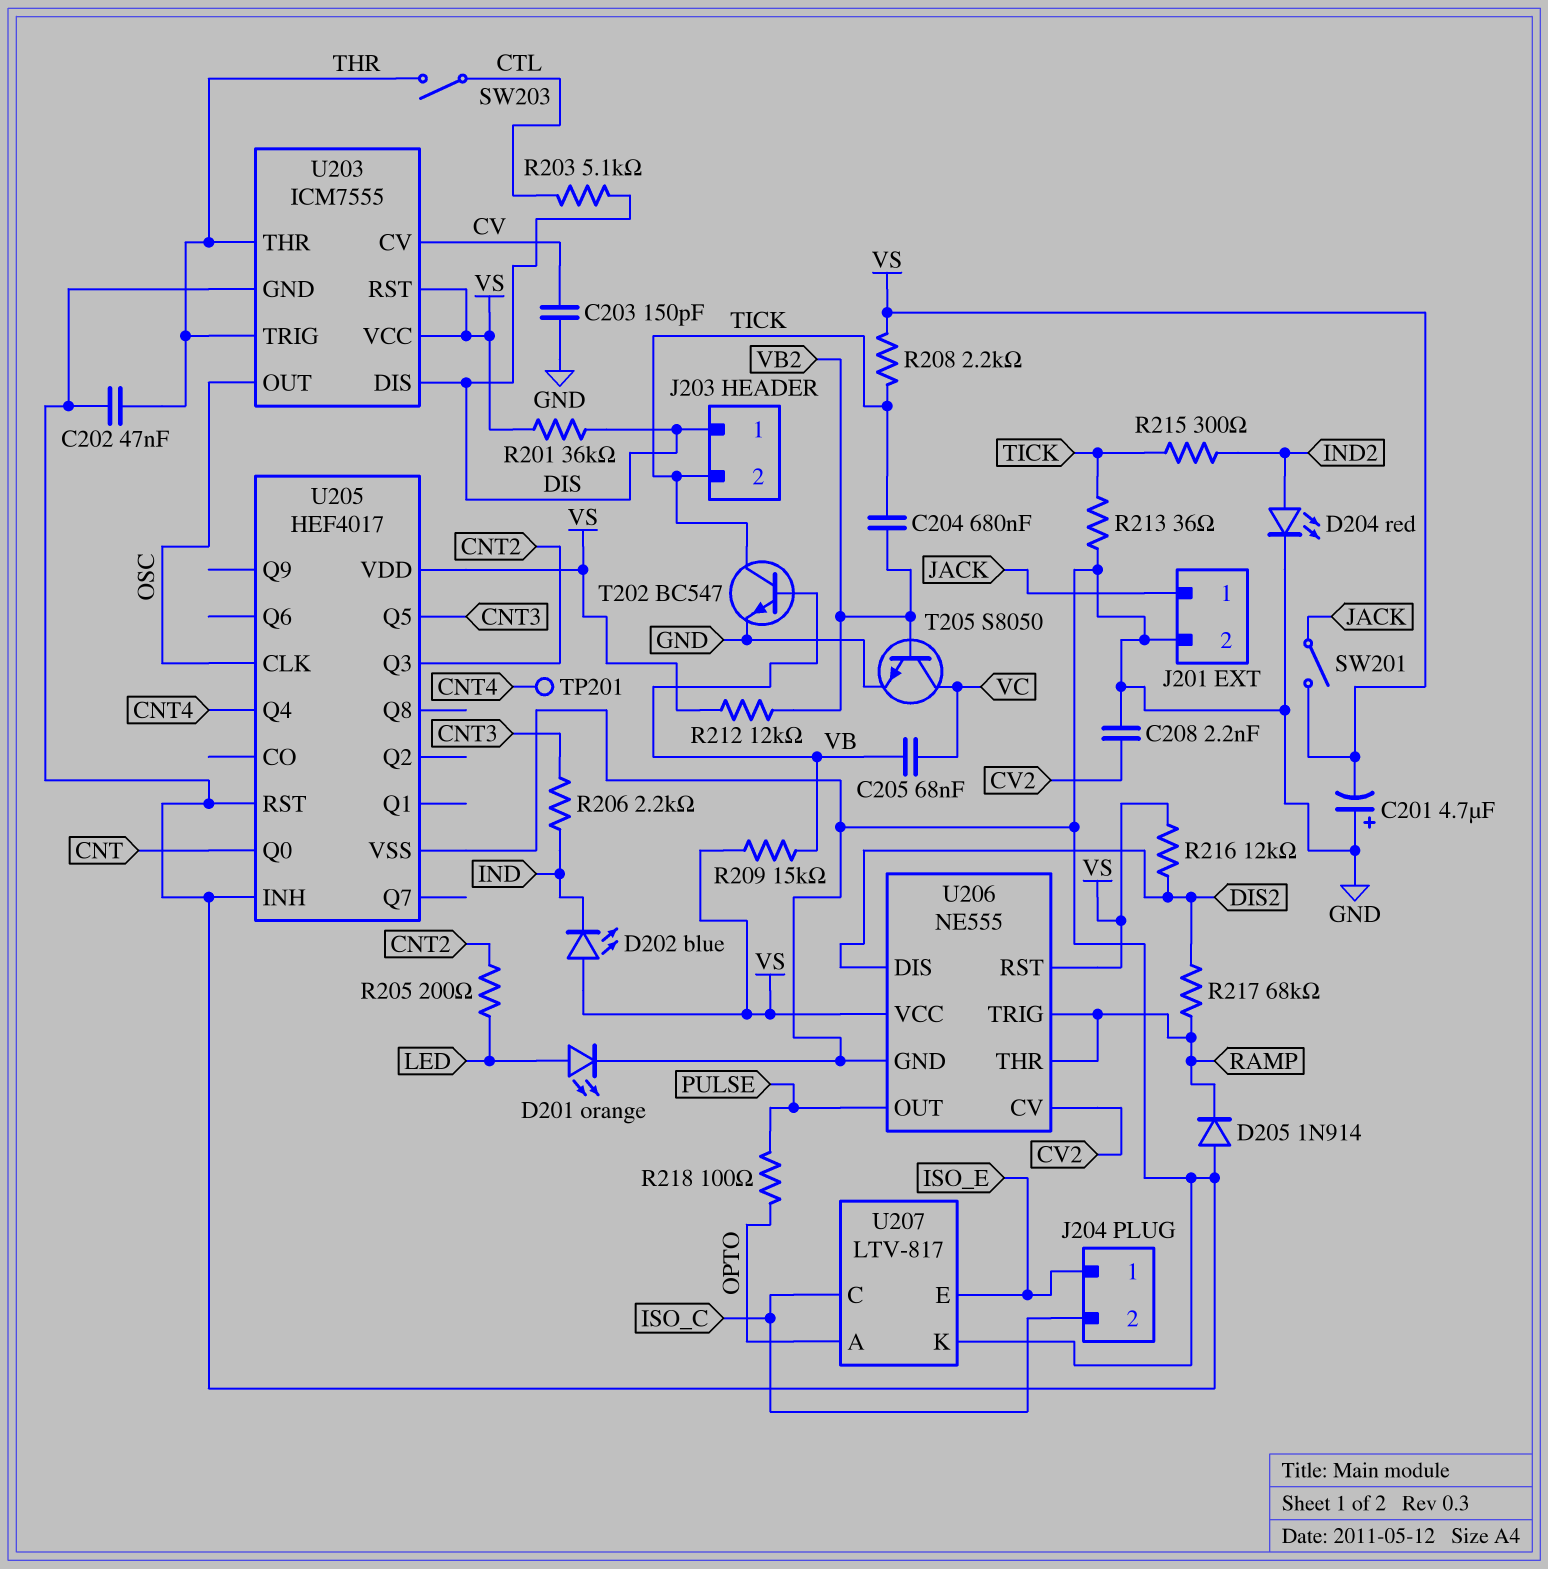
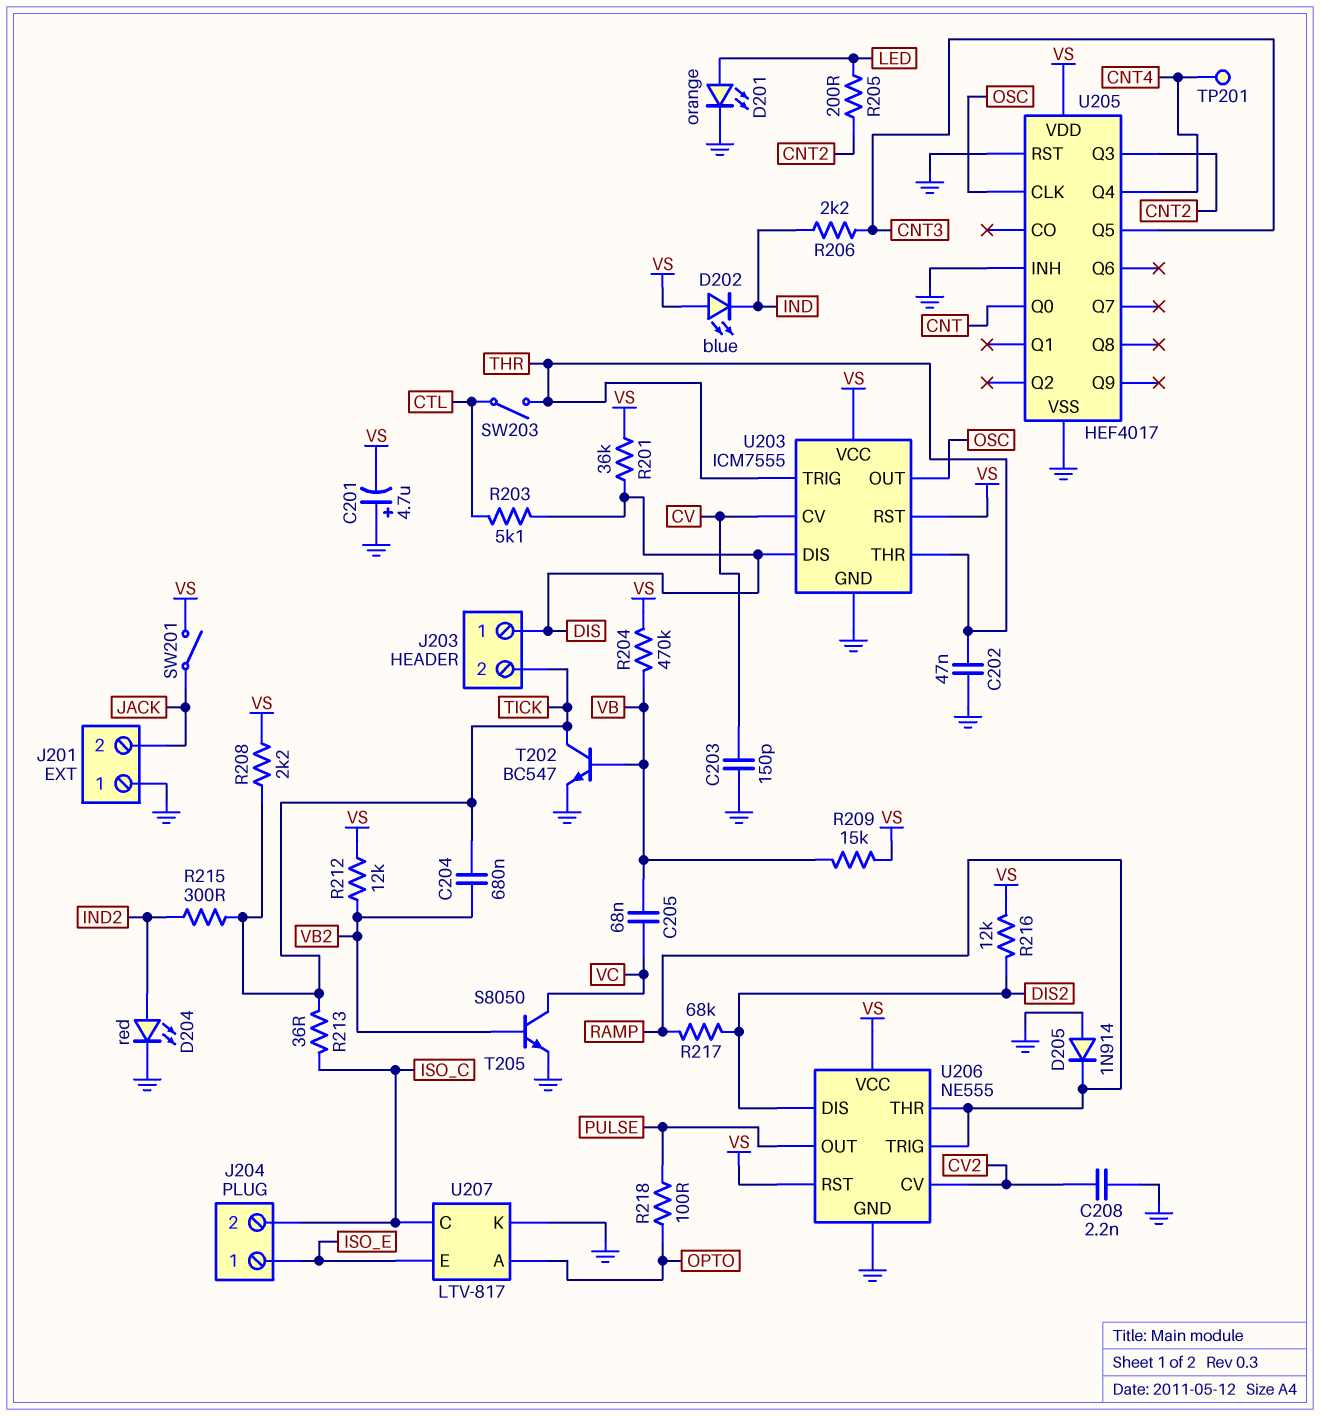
J201 pin 1: JACK -> GND
J201 pin 2: GND -> JACK
R204: none -> 470k (VB, VS)
R213: 36 (GND, TICK) -> 36 (ISO_C, TICK)

